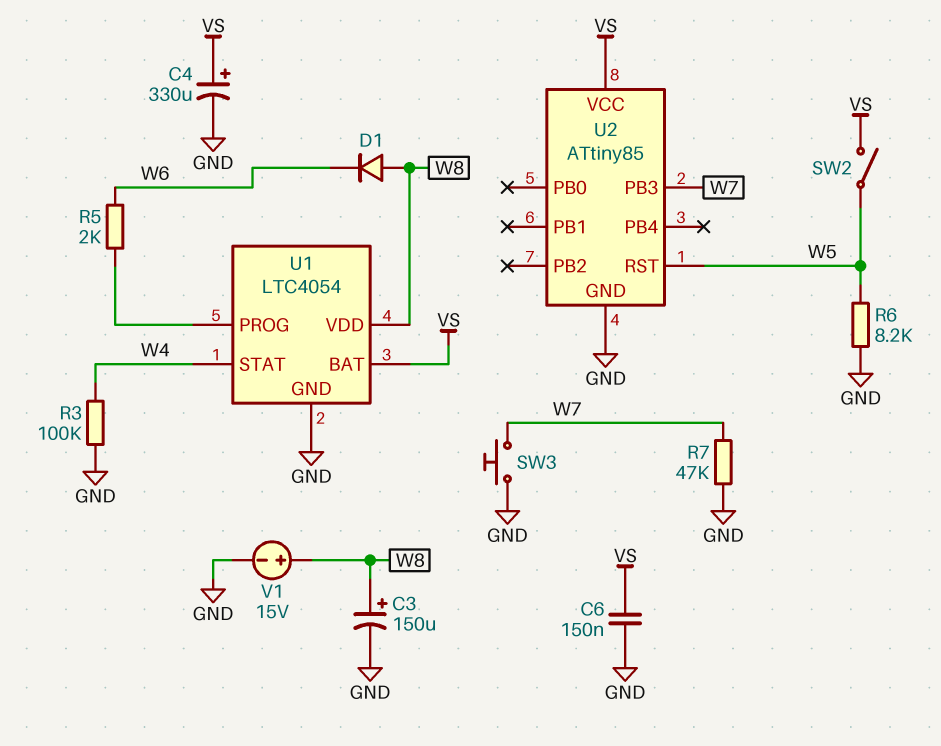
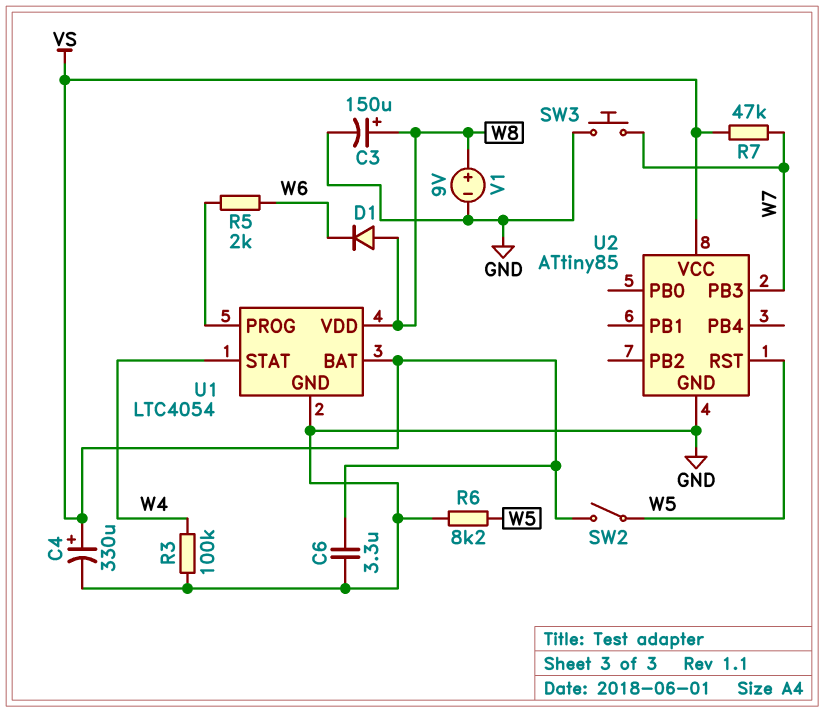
C6: 150nF (GND, VS) -> 3.3uF (GND, VS)
R7: 47k (GND, W7) -> 47k (VS, W7)
V1: 15V (plus W8, minus GND) -> 9V (plus W8, minus GND)

